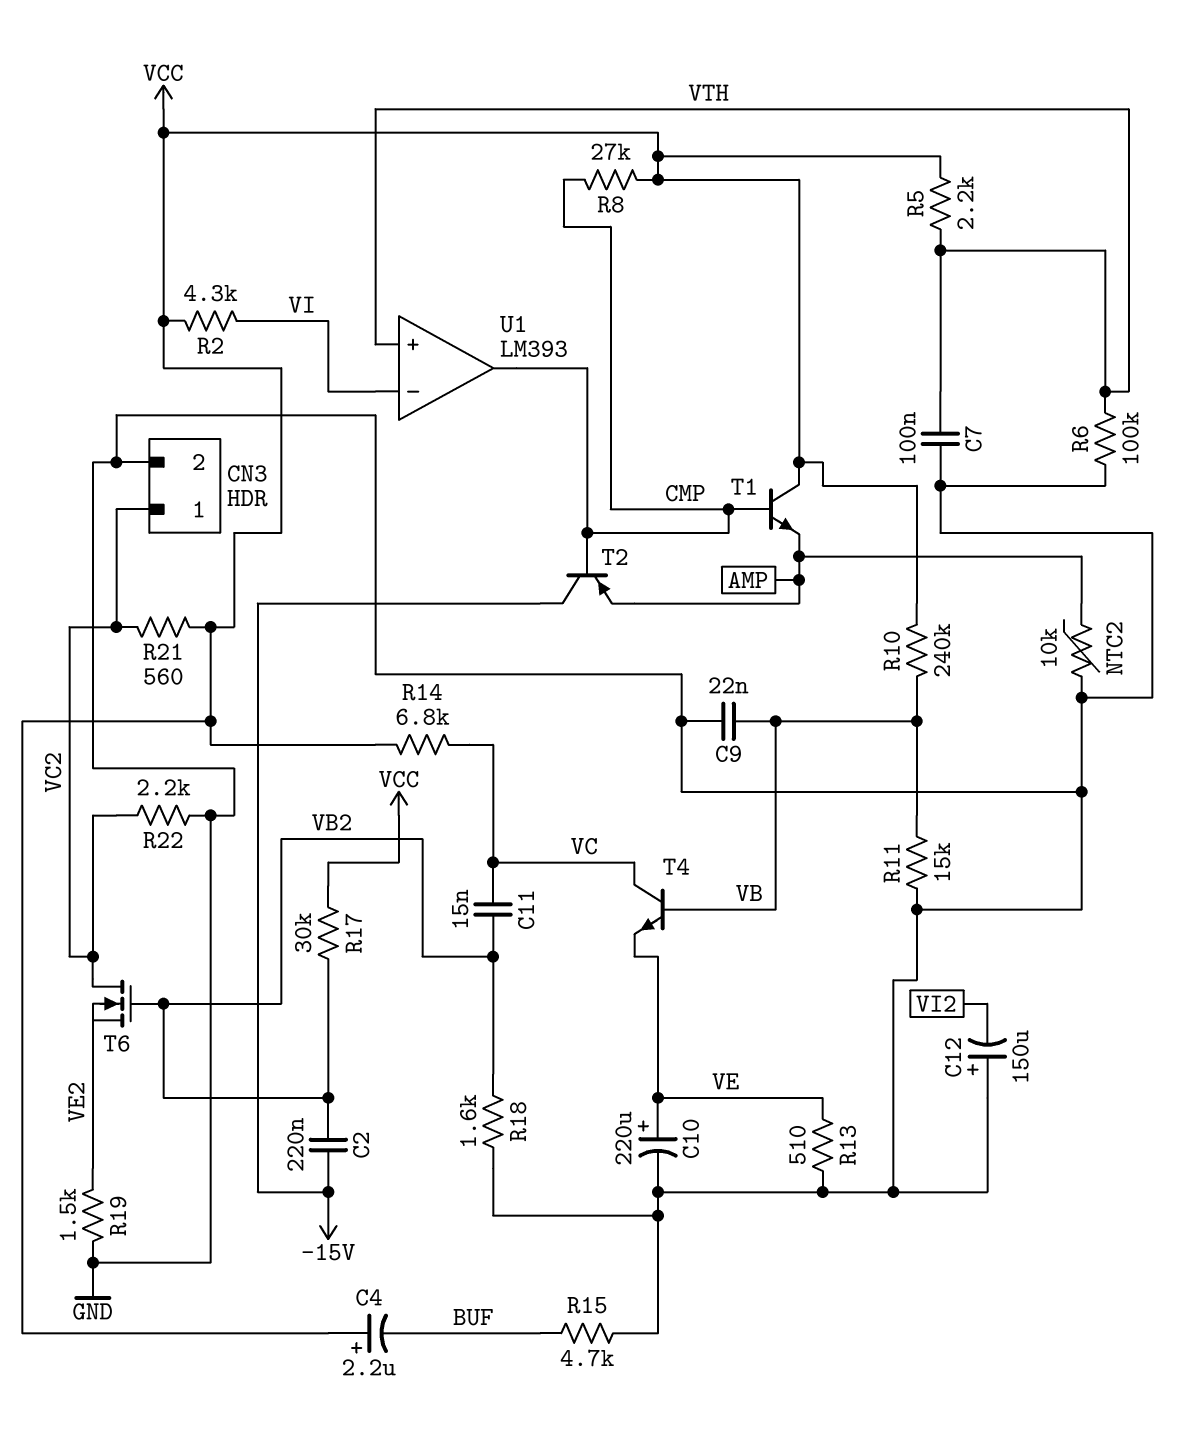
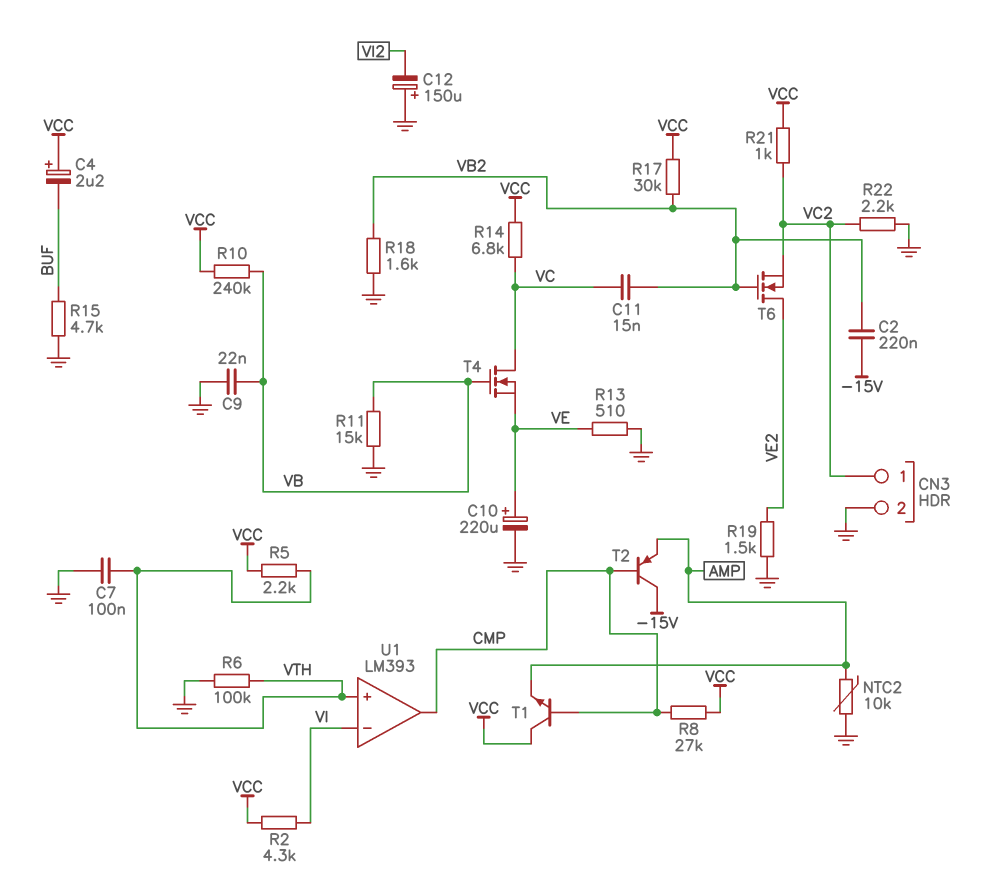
R21: 560 (VC2, VCC) -> 1k (VC2, VCC)
T4: NPN (B VB, C VC, E VE) -> NMOS (G VB, D VC, S VE)
T6: NMOS (G VB2, D VC2, S VE2) -> NMOS (G VB2, D VE2, S VC2)

